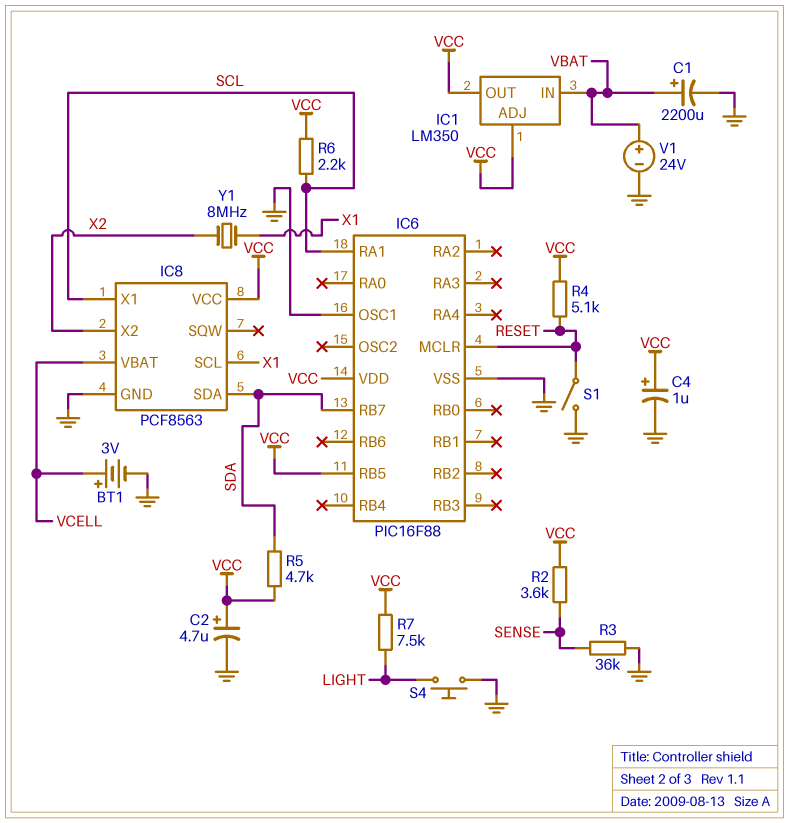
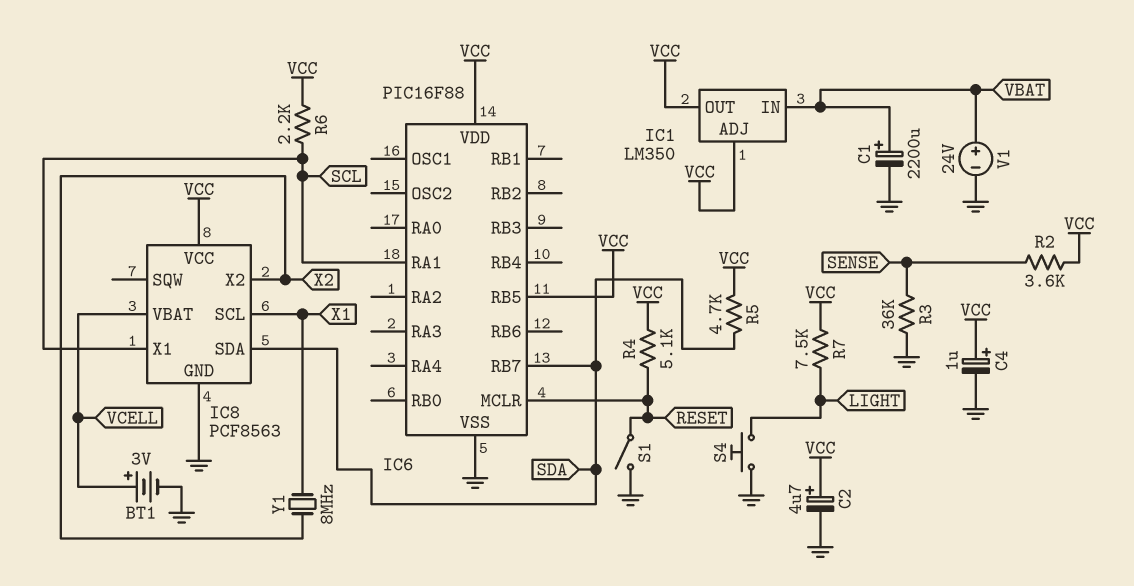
IC6 pin OSC1: GND -> none

